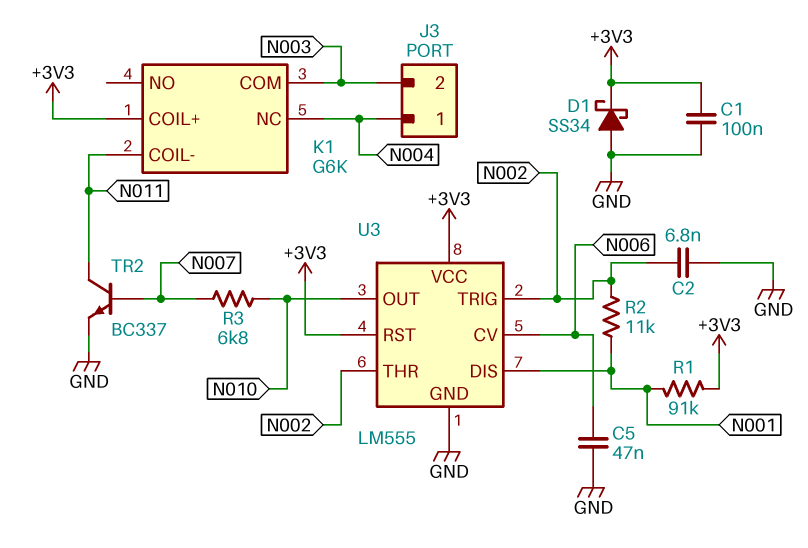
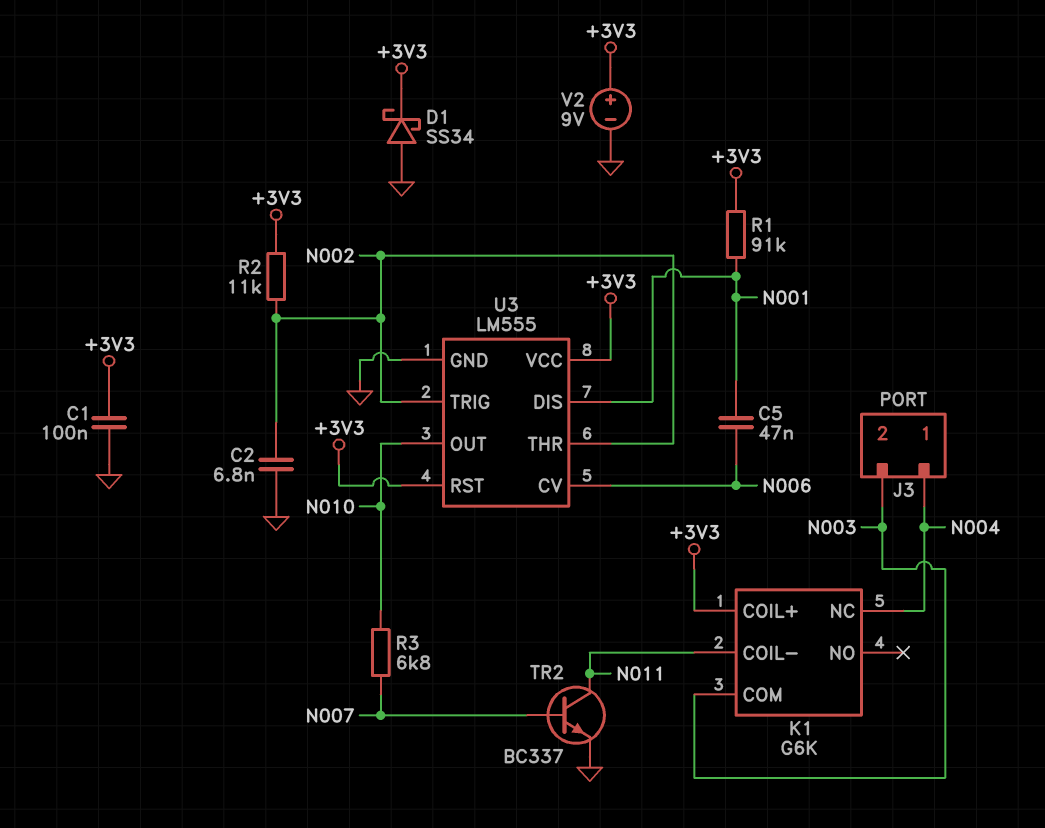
C5: 47nF (GND, N006) -> 47nF (N001, N006)
R2: 11k (N001, N002) -> 11k (+3V3, N002)
V2: none -> 9V (plus +3V3, minus GND)

